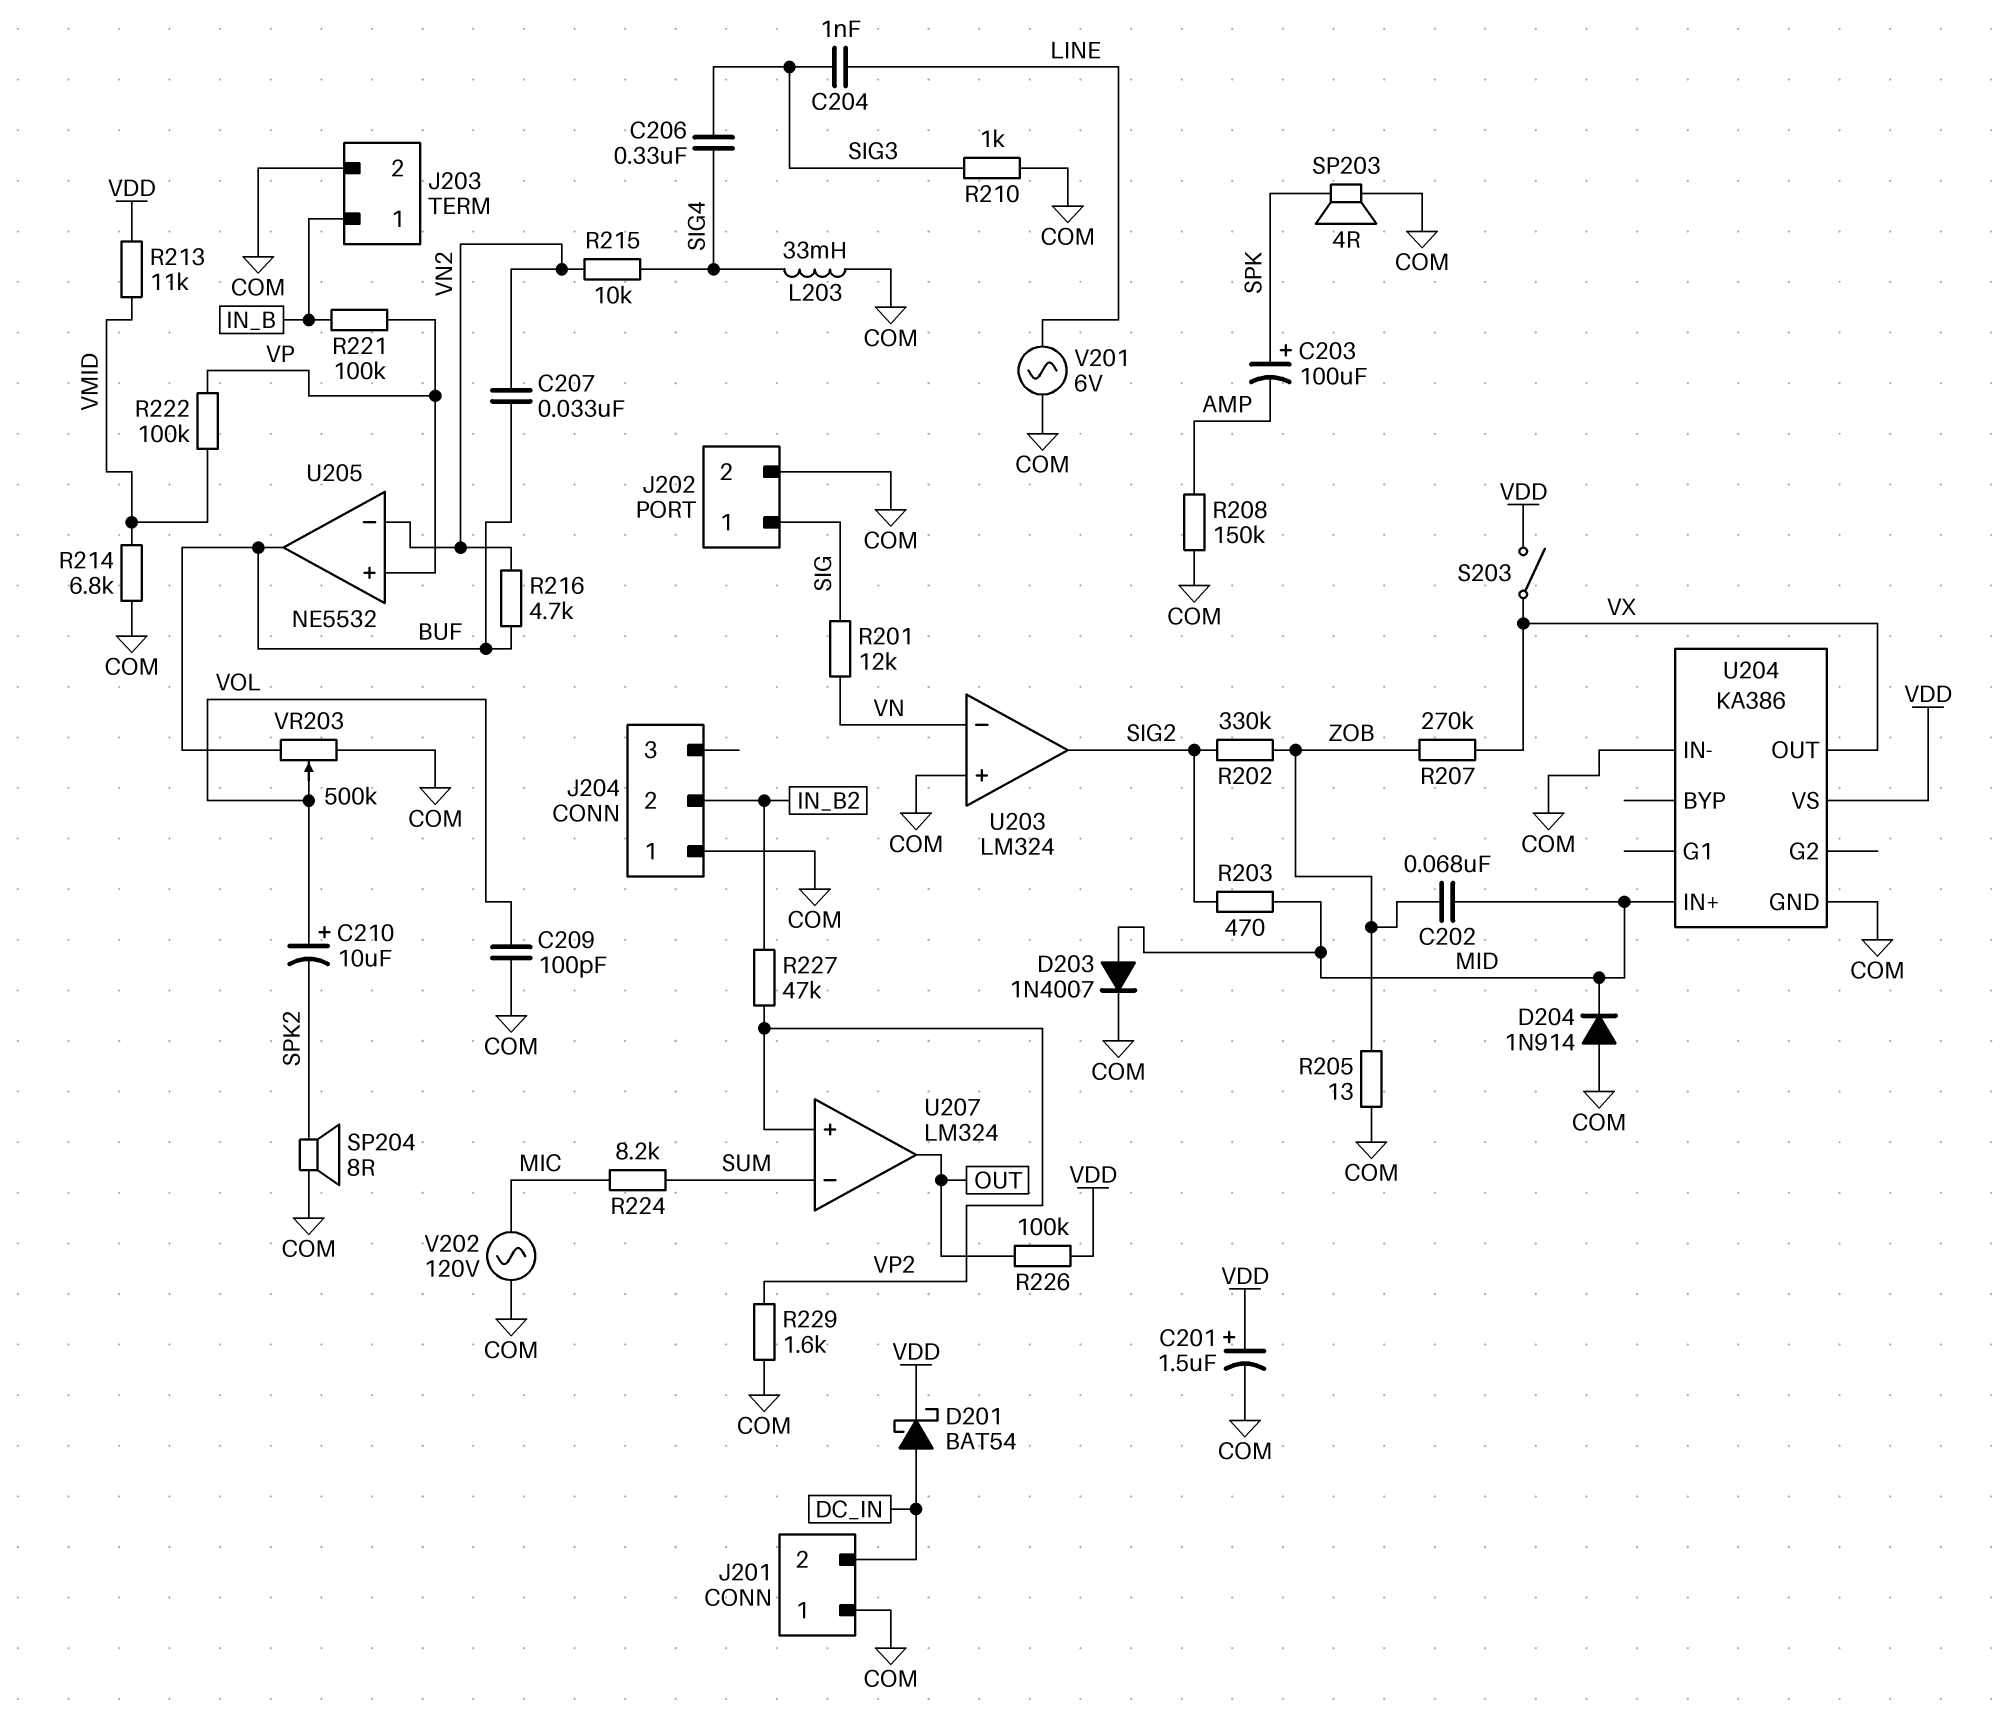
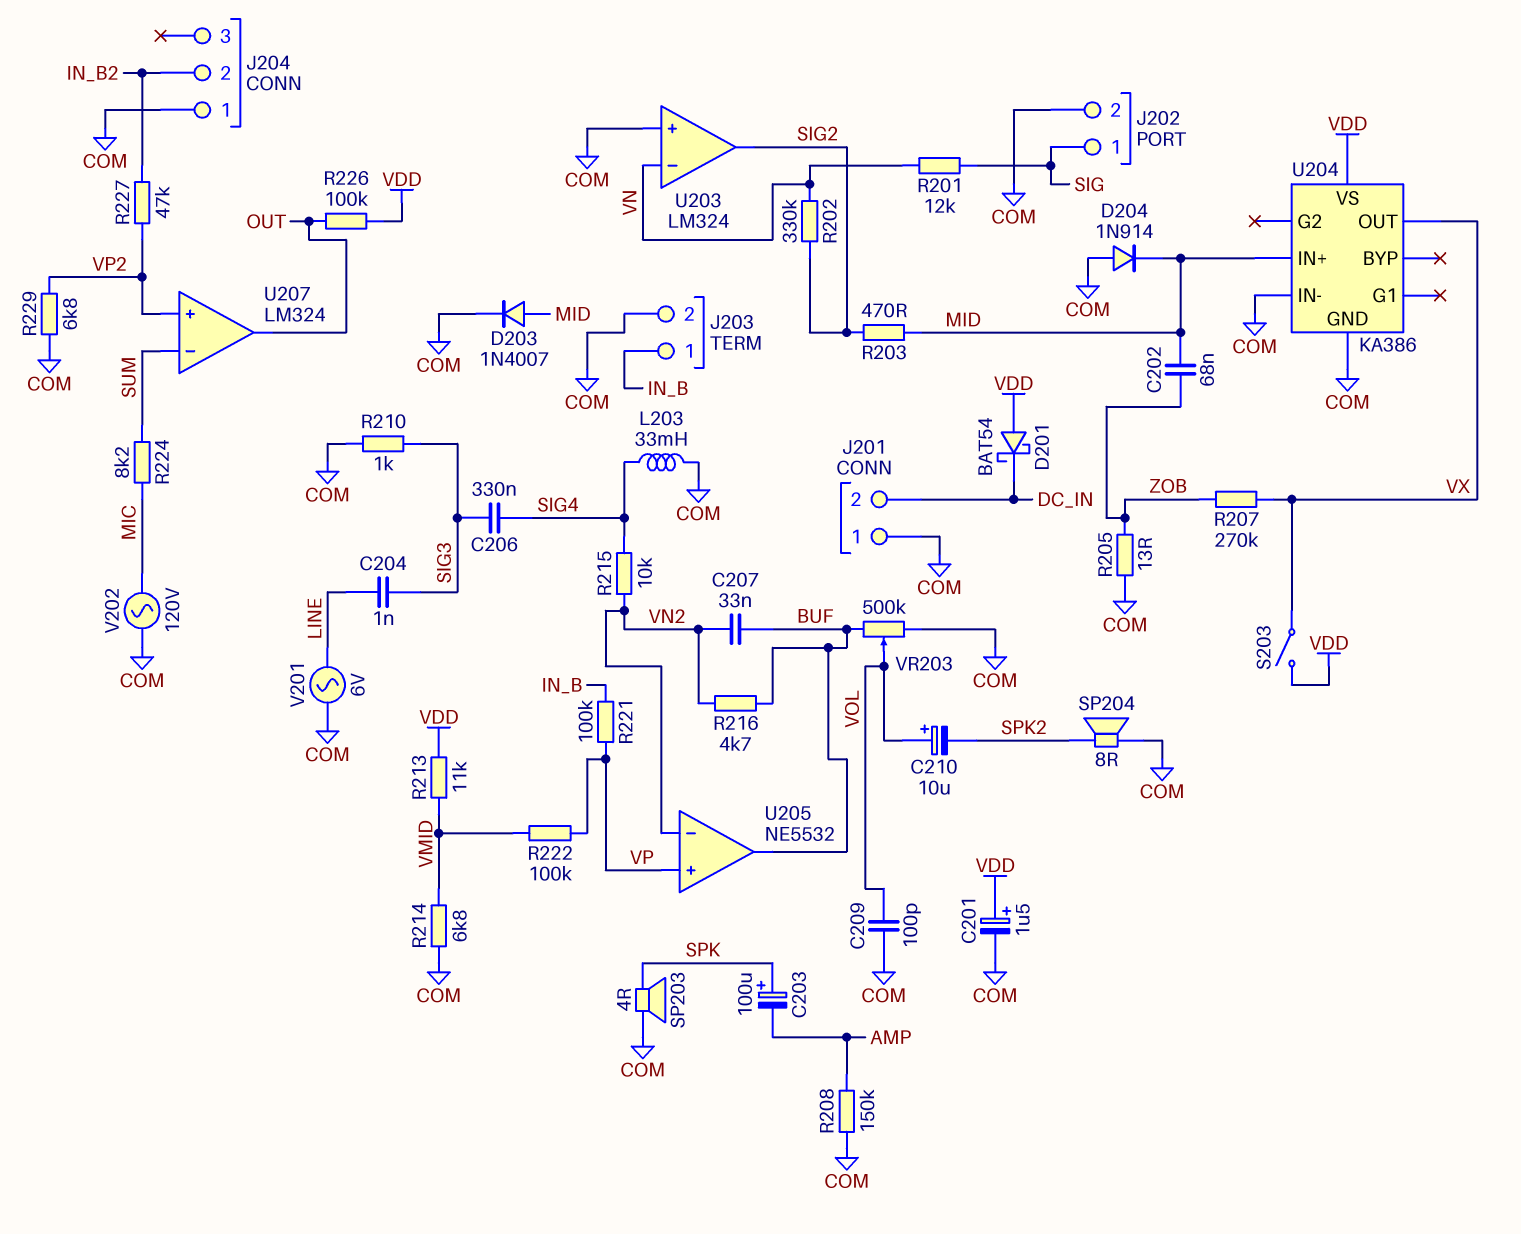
D201: schottky BAT54 (A DC_IN, K VDD) -> schottky BAT54 (A VDD, K DC_IN)
R202: 330k (SIG2, ZOB) -> 330k (SIG2, VN)
R229: 1.6k (COM, VP2) -> 6.8k (COM, VP2)

